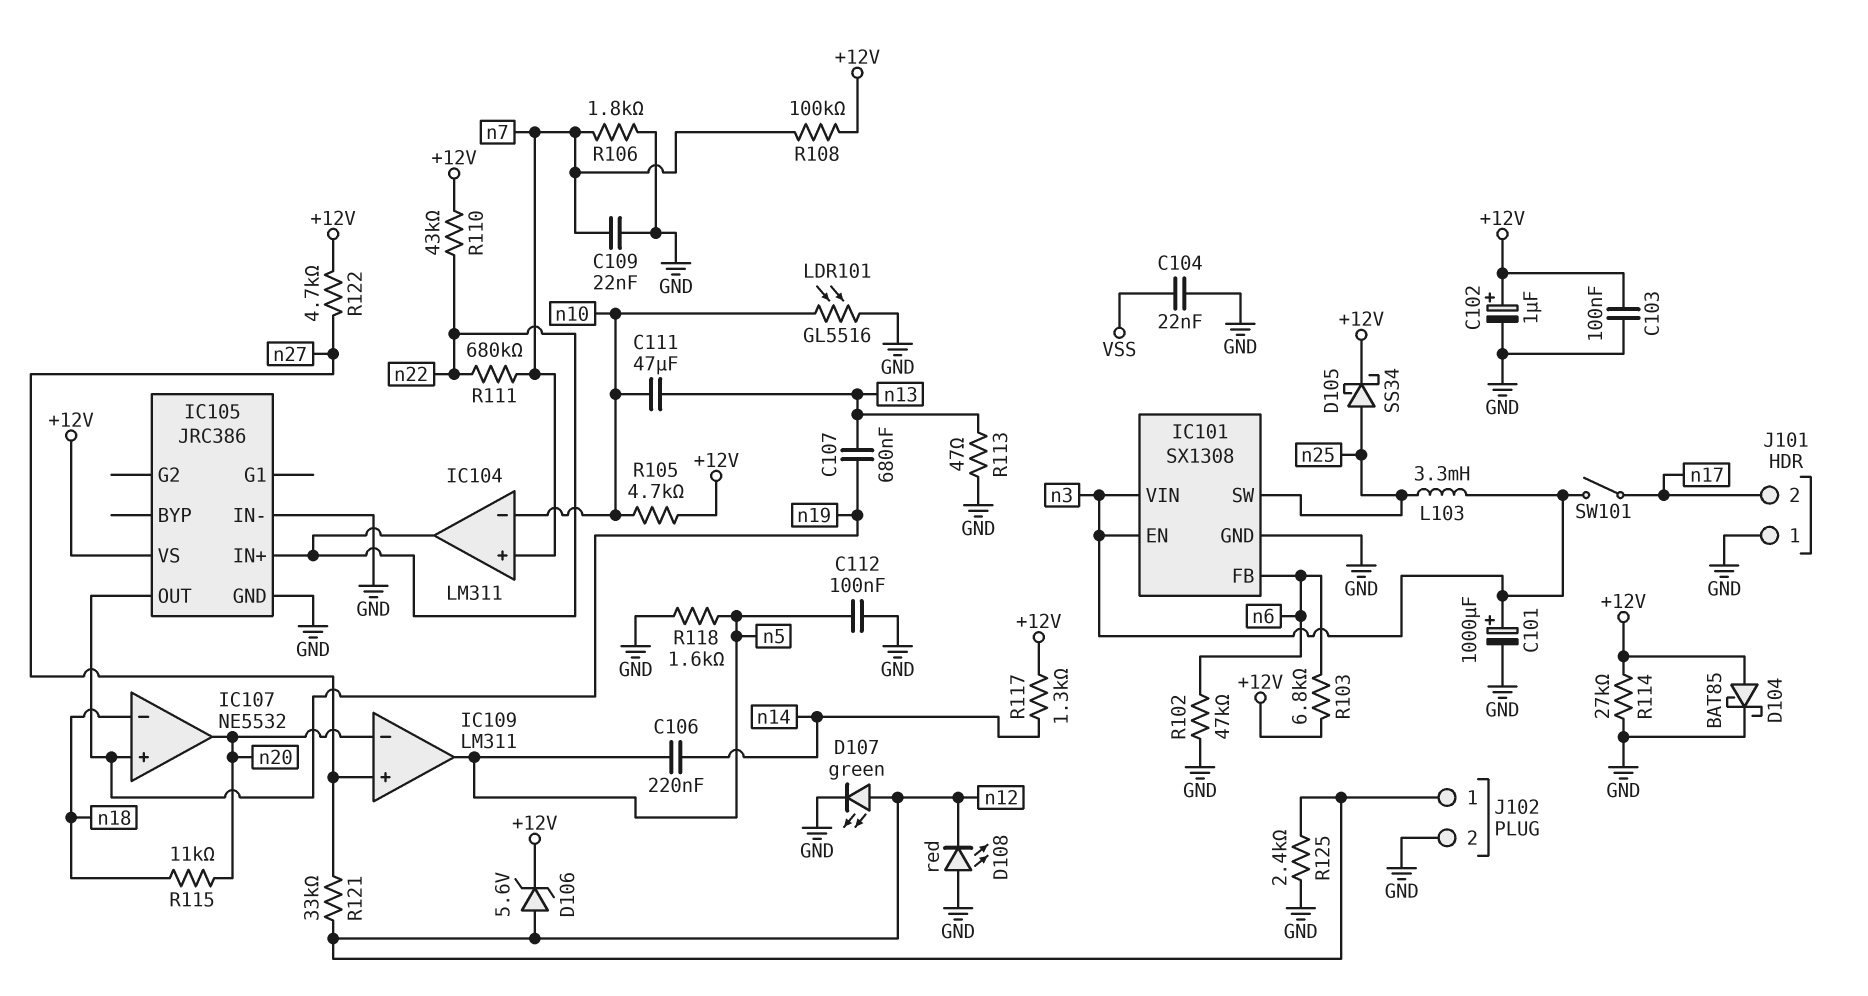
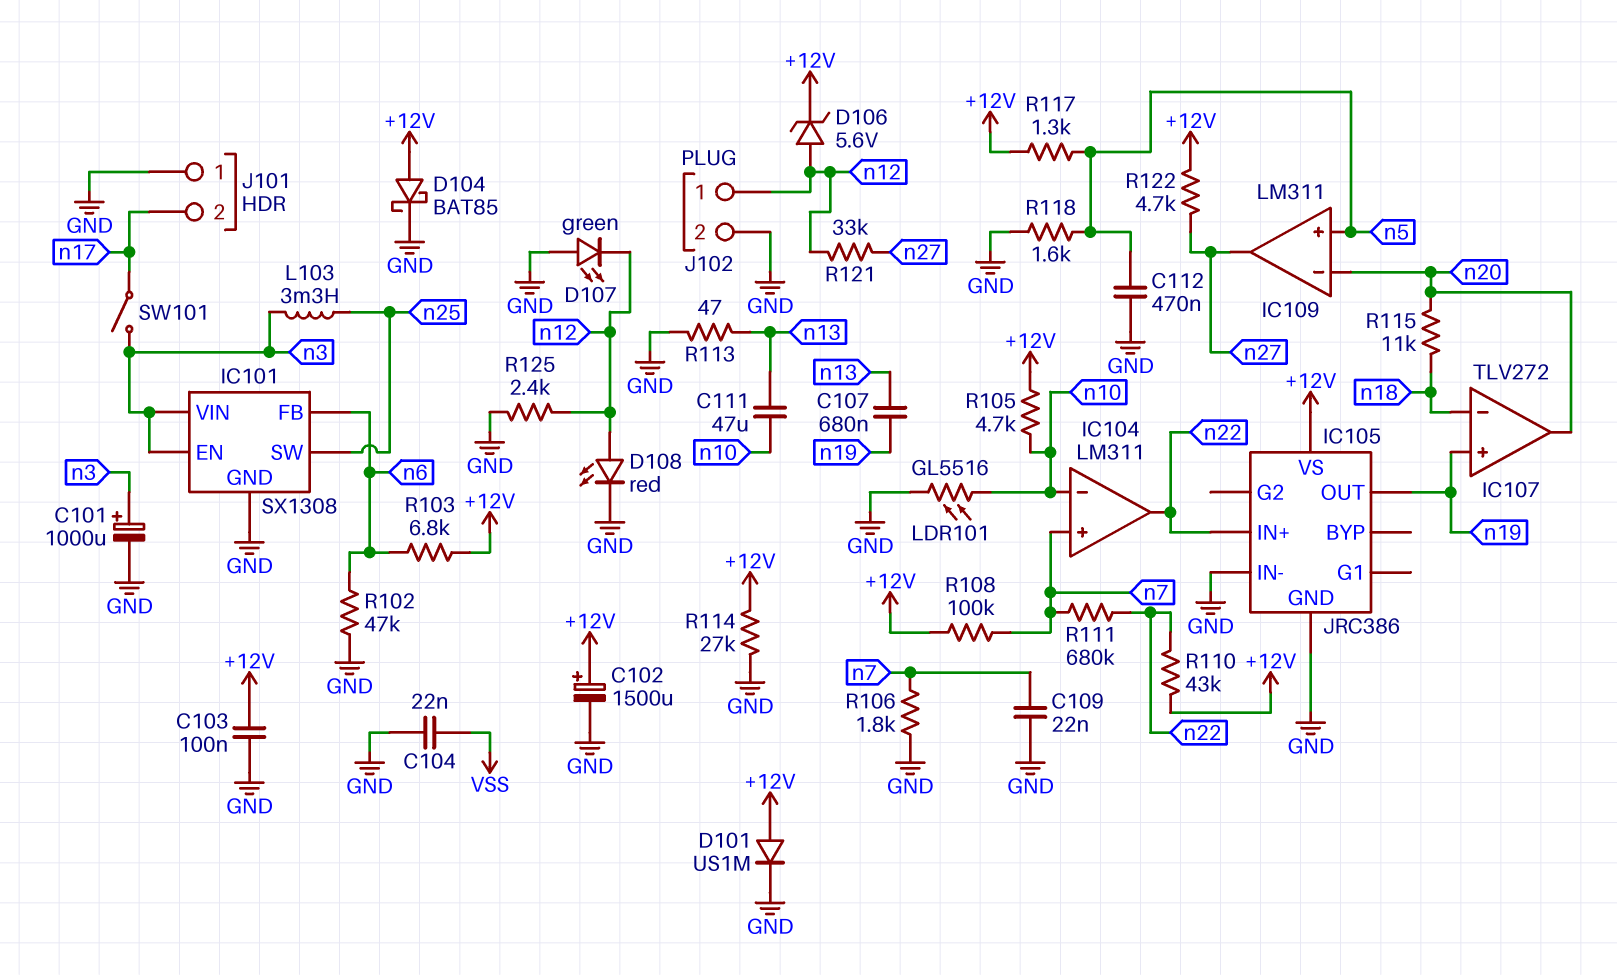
C102: 1uF (plus +12V, minus GND) -> 1500uF (plus +12V, minus GND)
C106: 220nF (n5, n14) -> none
C112: 100nF (GND, n5) -> 470nF (GND, n5)
D101: none -> diode US1M (A +12V, K GND)
D105: schottky SS34 (A n25, K +12V) -> none
D107: LED green (A n12, K GND) -> LED green (A GND, K n12)
D108: LED red (A GND, K n12) -> LED red (A n12, K GND)
IC107: NE5532 -> TLV272
IC109 pin in+: n27 -> n5
IC109 pin out: n5 -> n27
R117: 1.3k (+12V, n14) -> 1.3k (+12V, n5)

